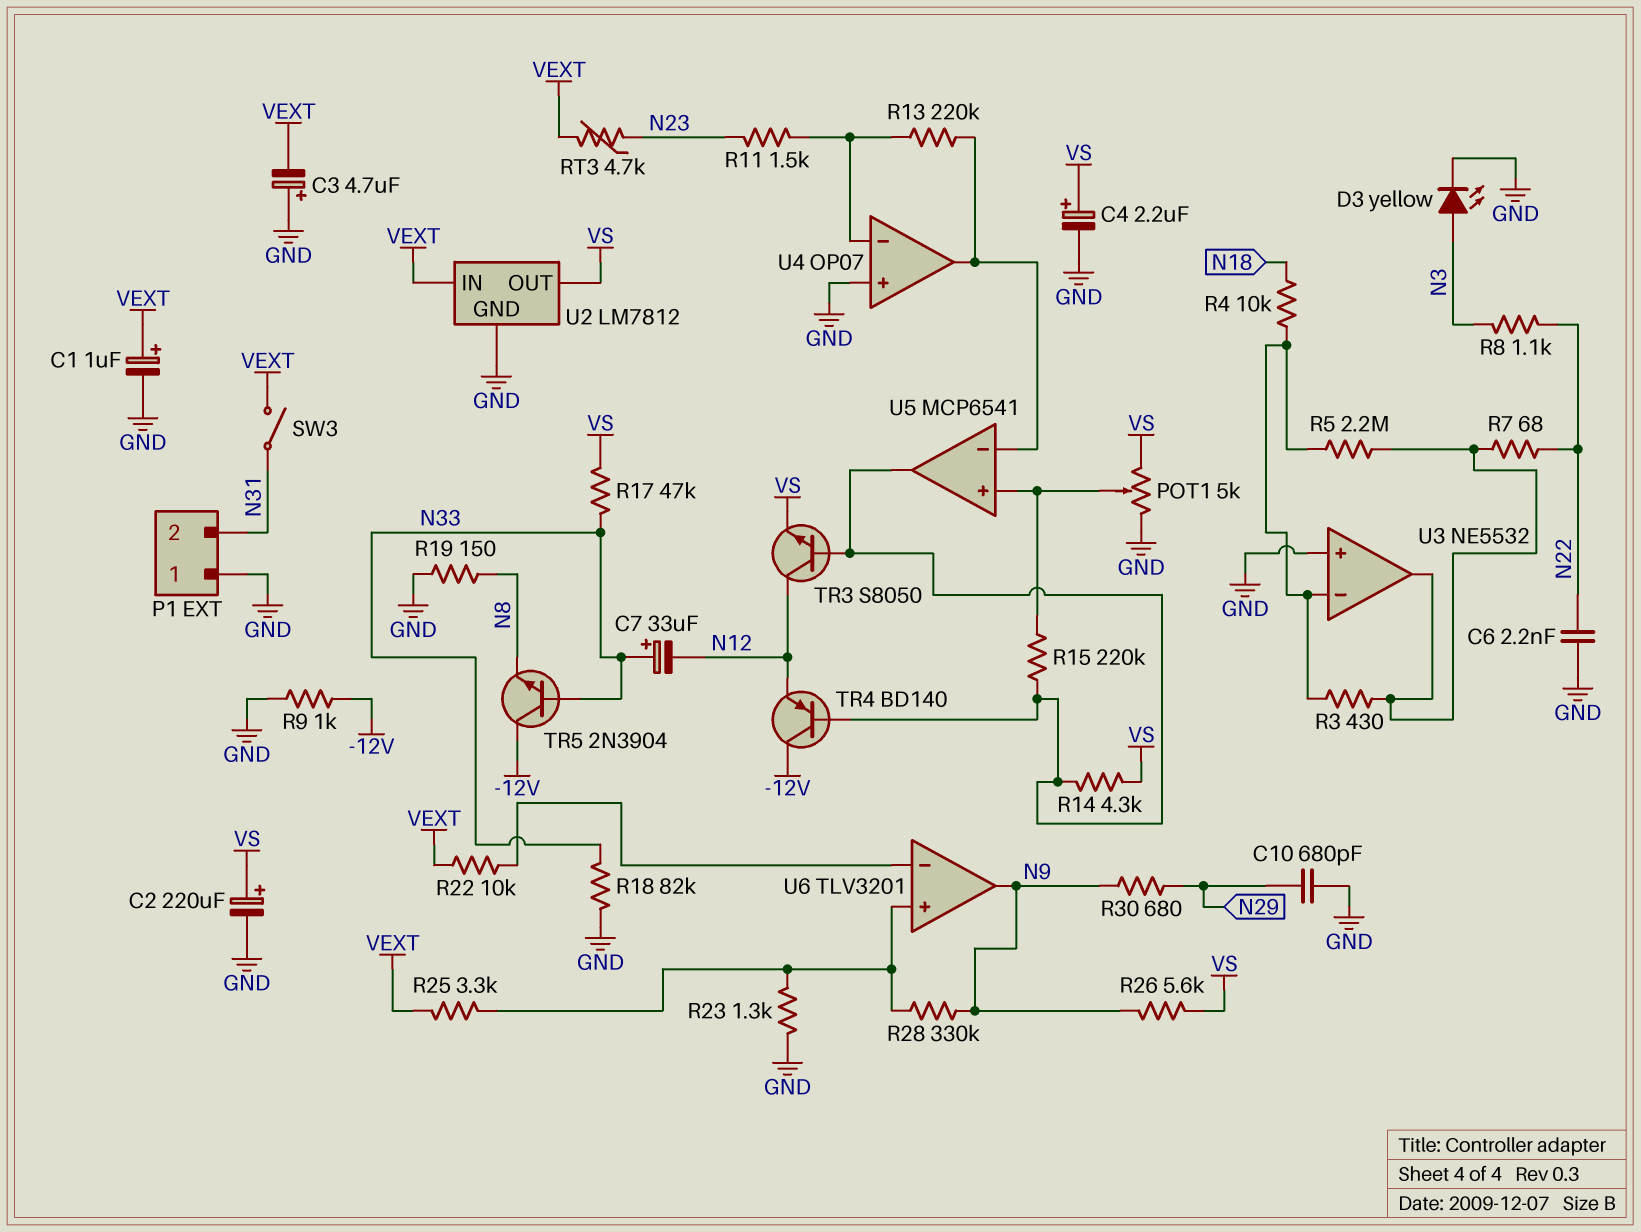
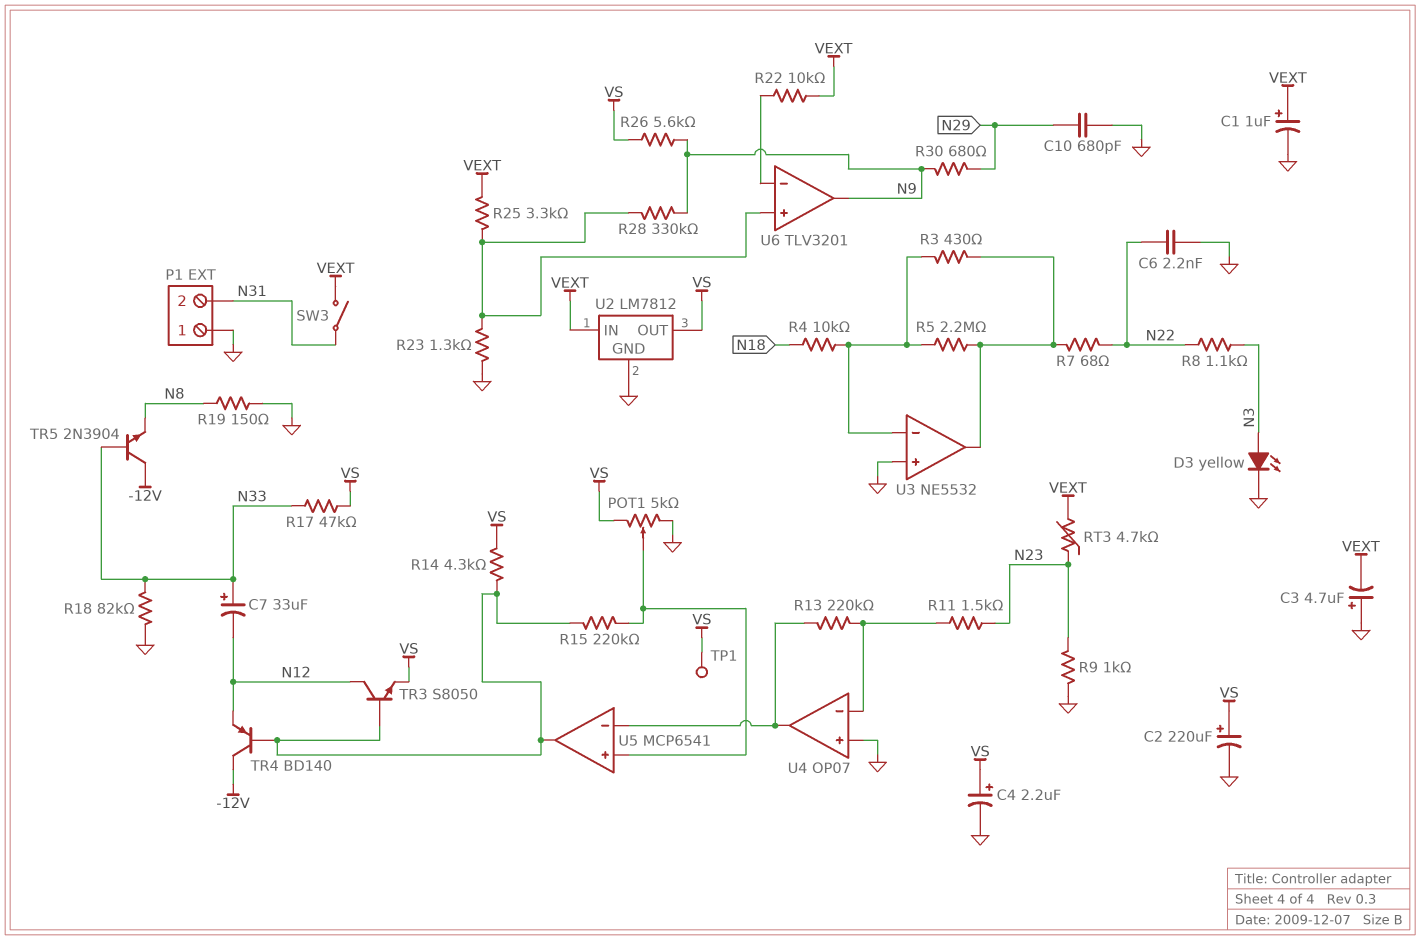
R9: 1k (-12V, GND) -> 1k (GND, N23)
TP1: none -> test point (VS)

